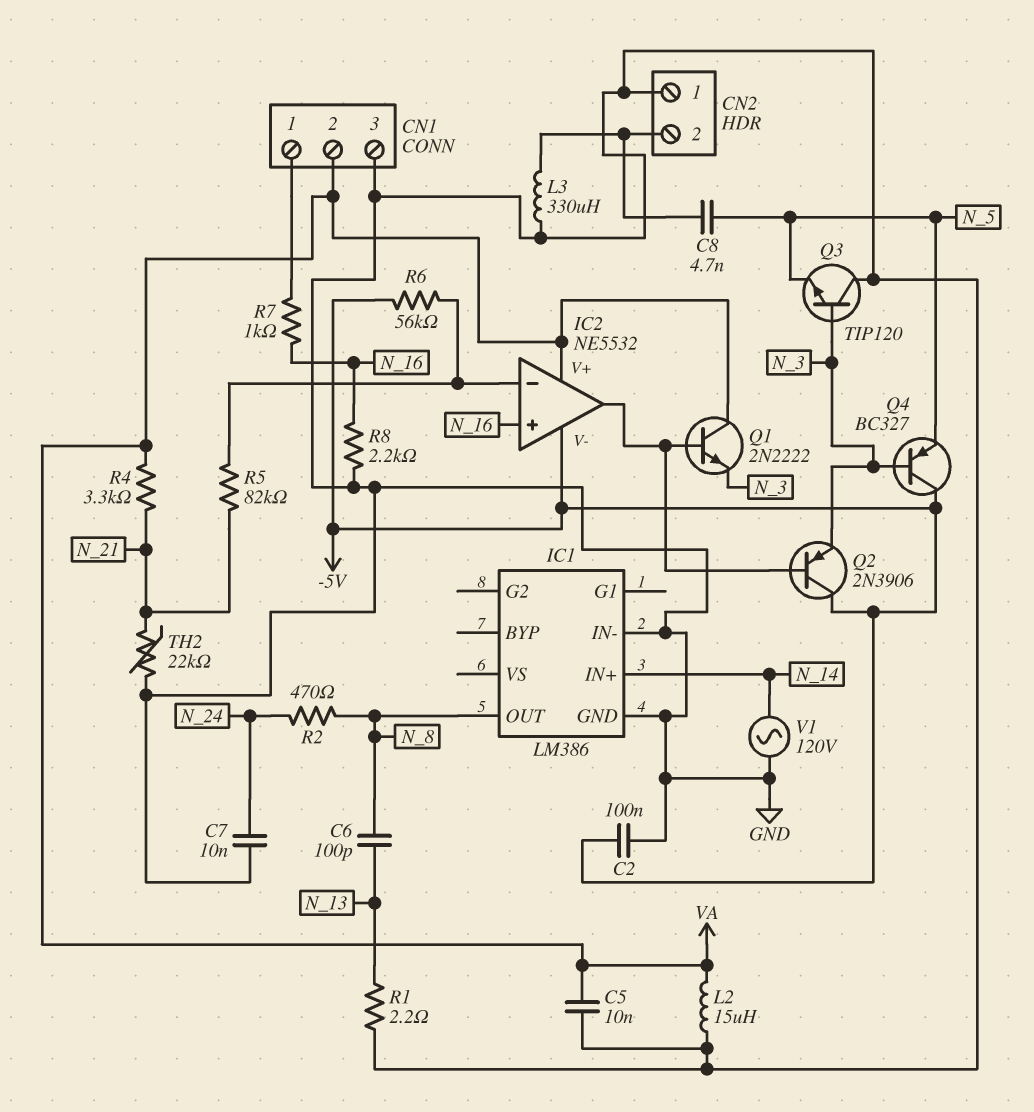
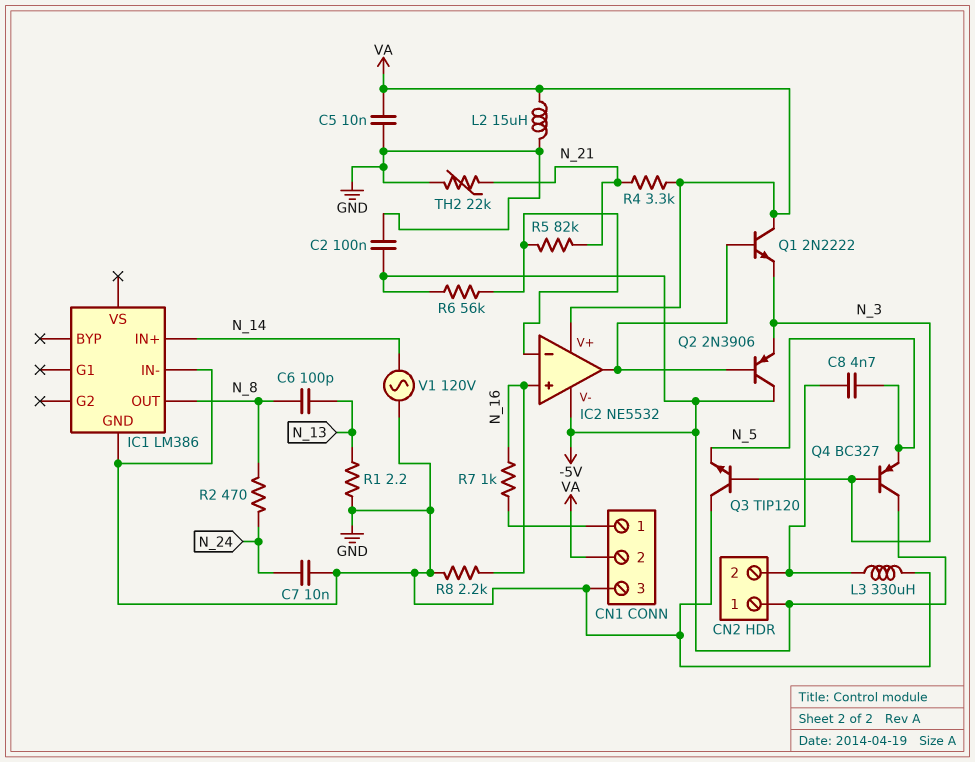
CN2 pin 1: GND -> -5V

